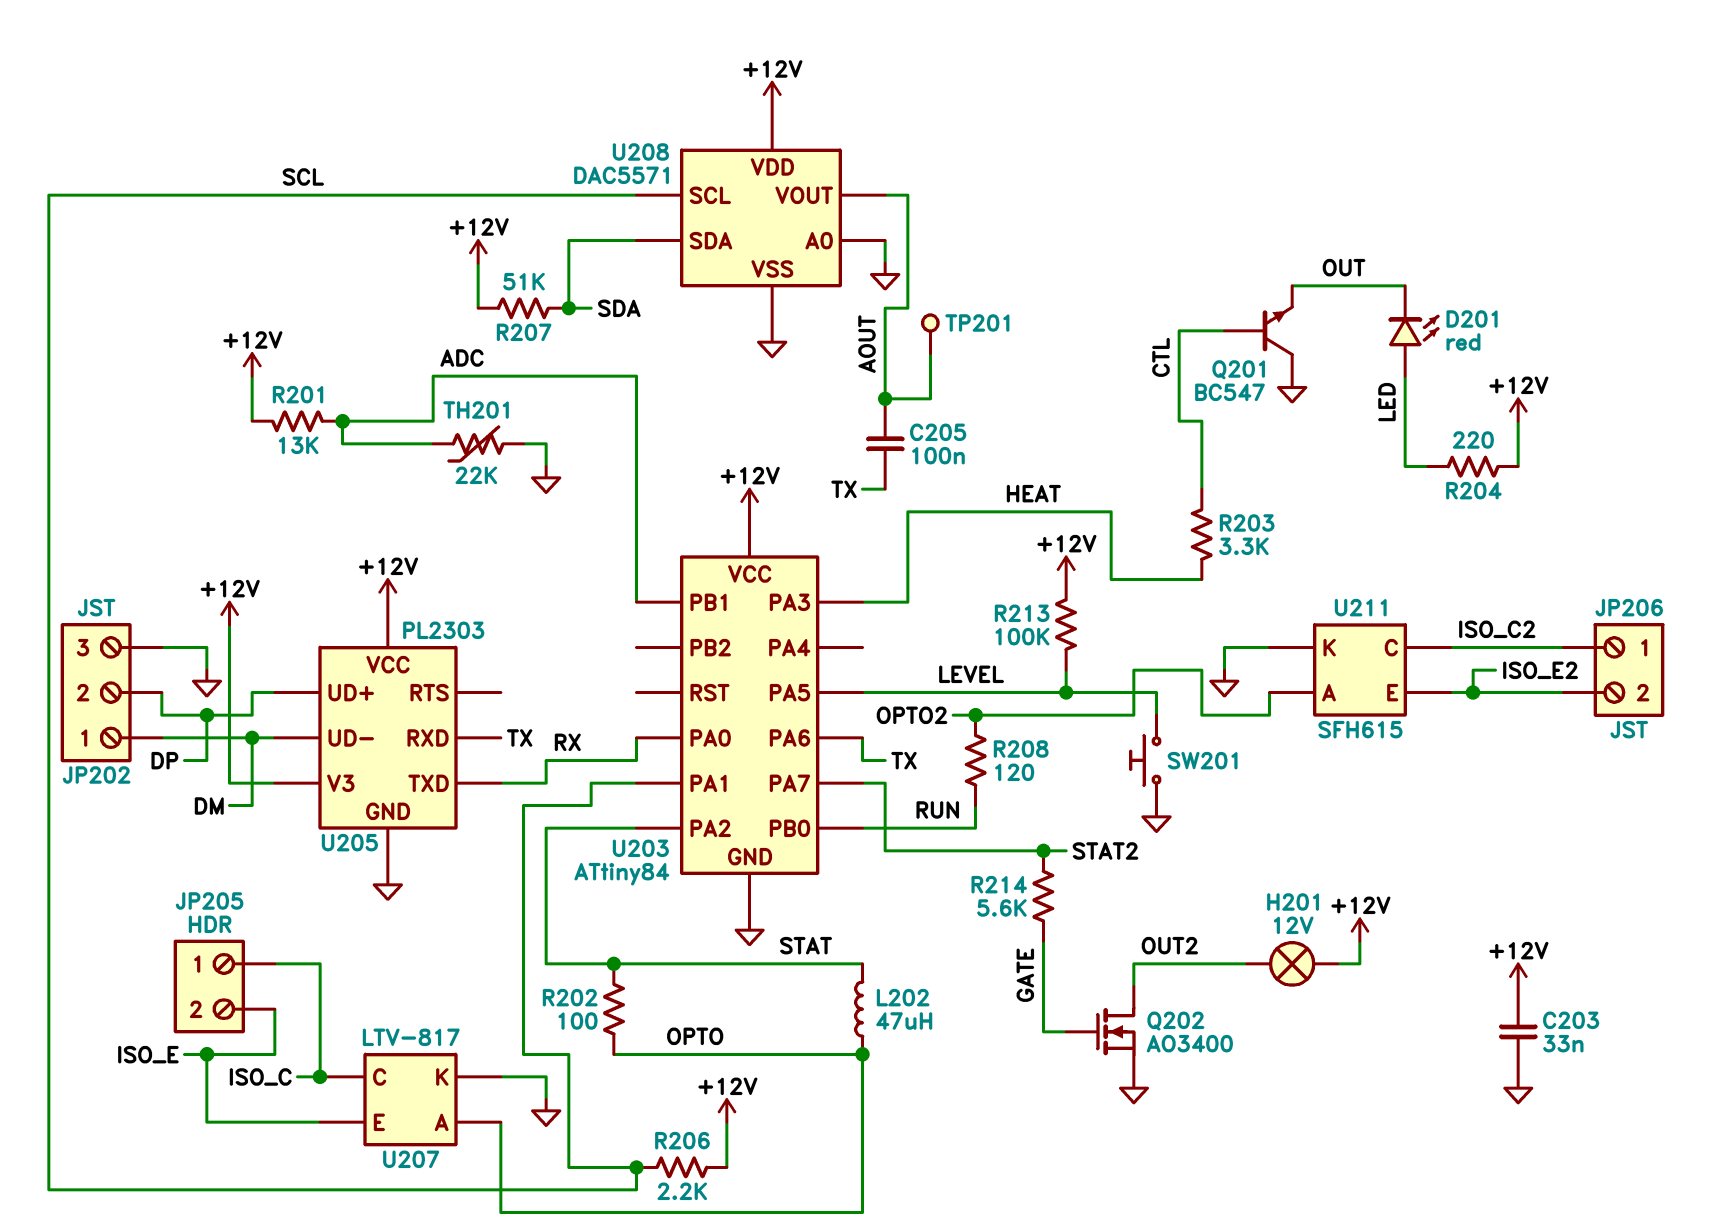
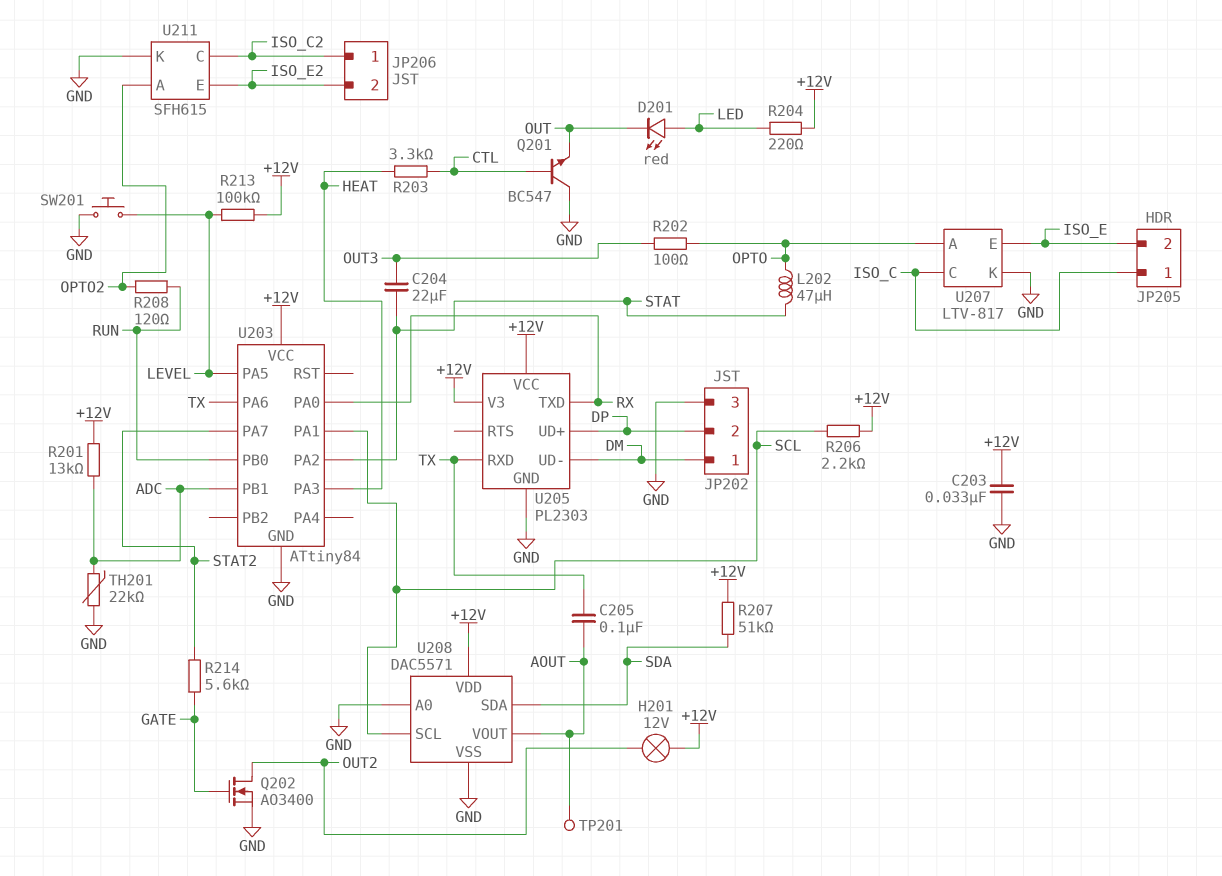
C204: none -> 22uF (OUT3, STAT)
R202: 100 (OPTO, STAT) -> 100 (OPTO, OUT3)

